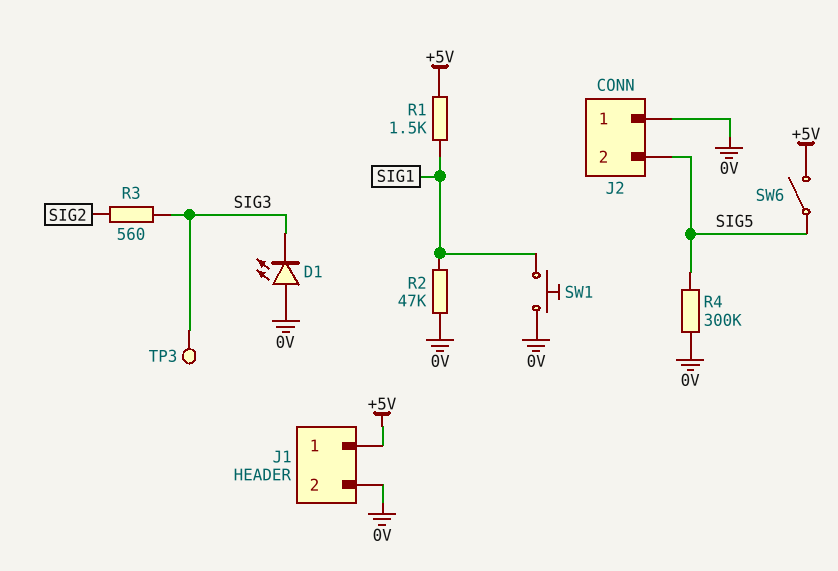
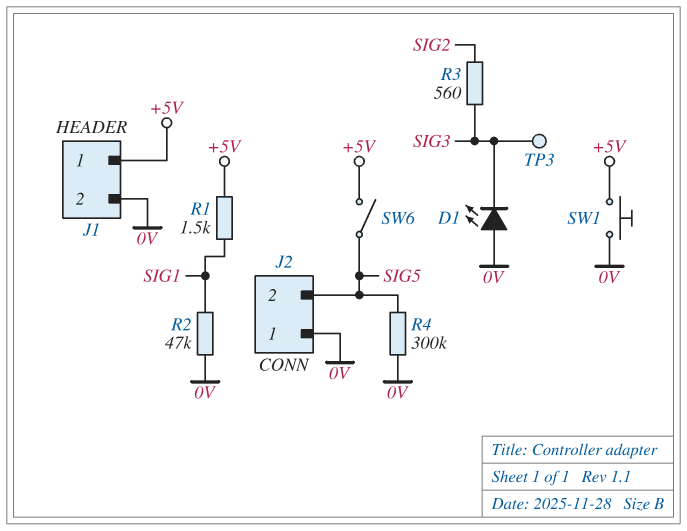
SW1: button (0V, SIG1) -> button (+5V, 0V)

